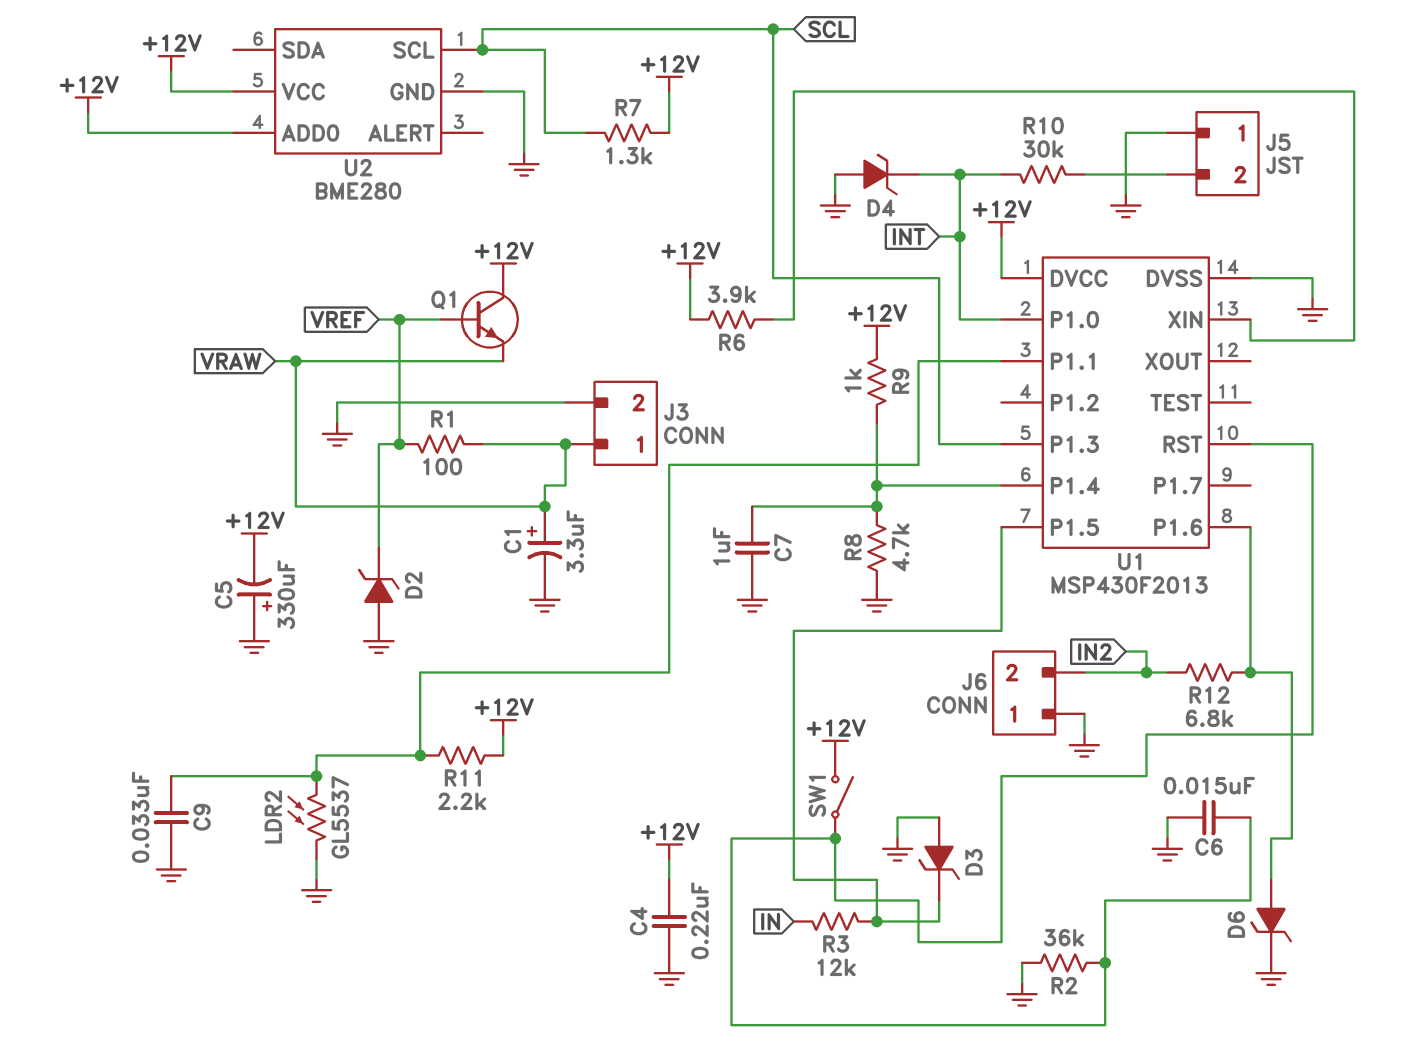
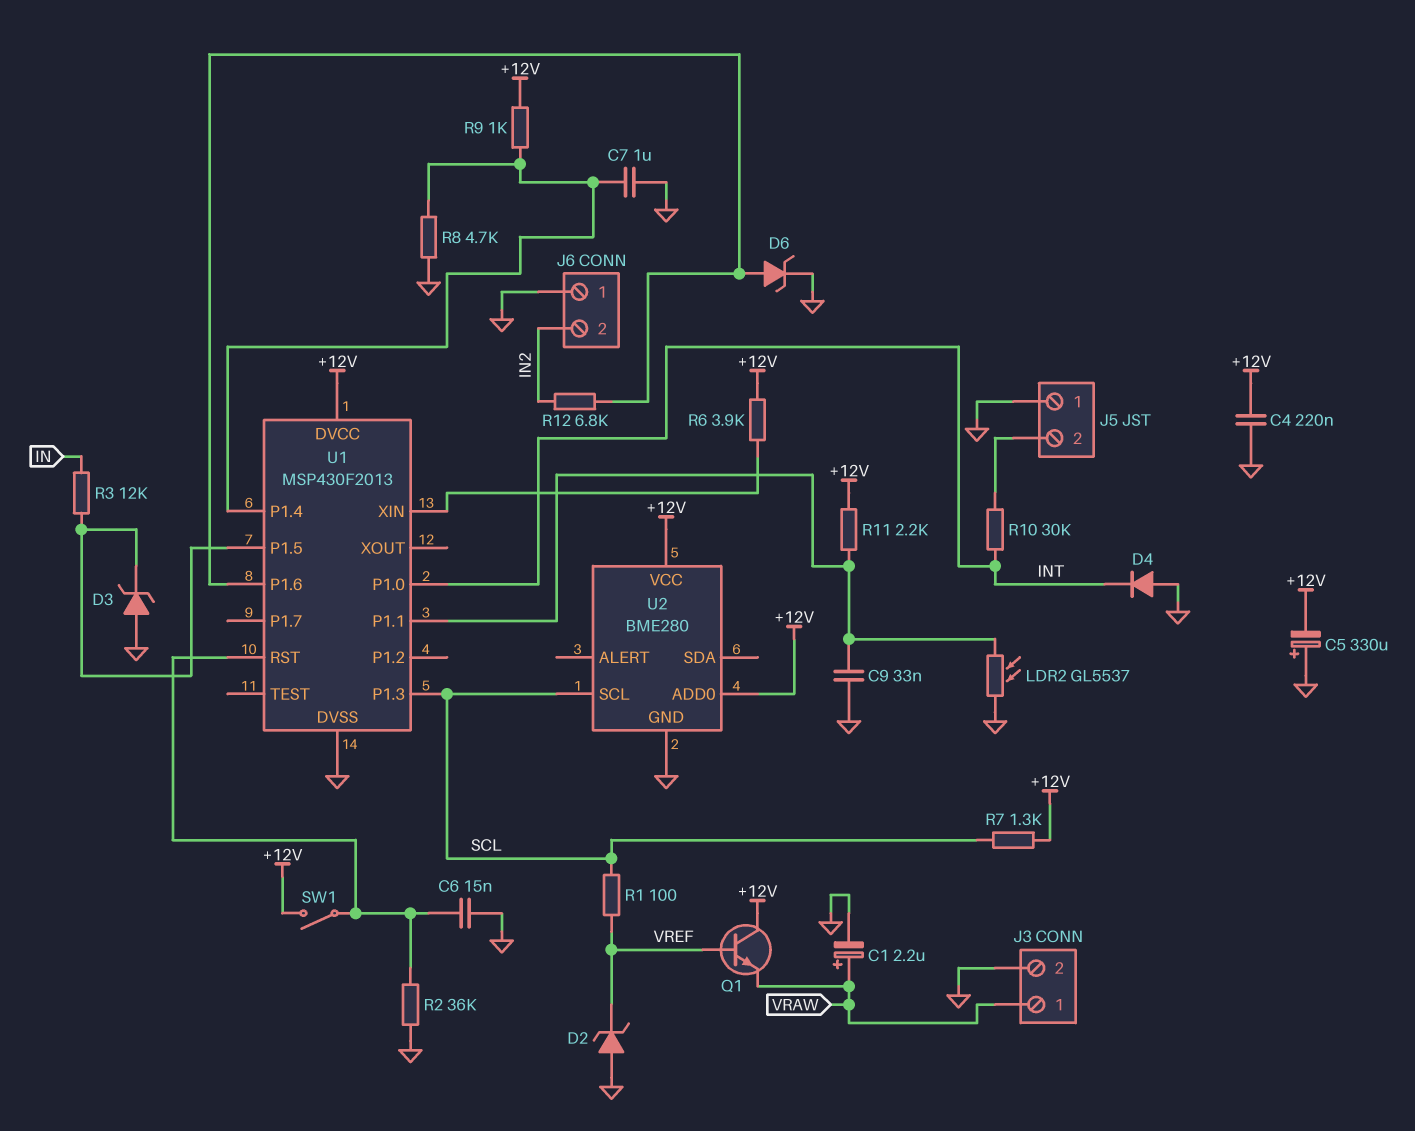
C1: 3.3uF (plus VRAW, minus GND) -> 2.2uF (plus VRAW, minus GND)
D4: zener (A GND, K INT) -> diode (A GND, K INT)
R1: 100 (VRAW, VREF) -> 100 (SCL, VREF)

